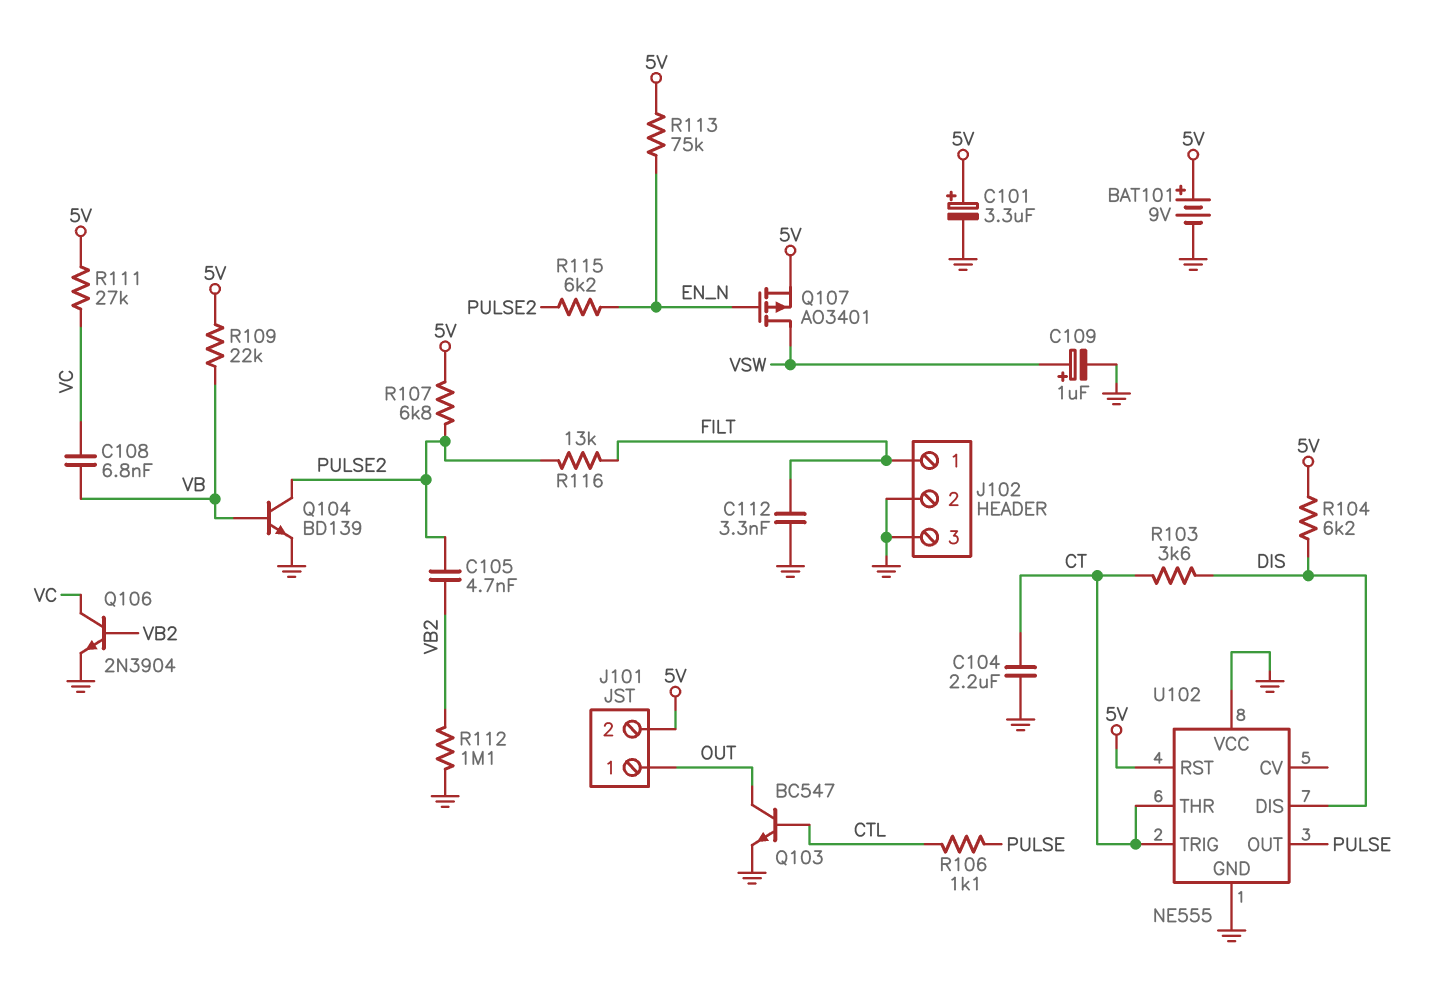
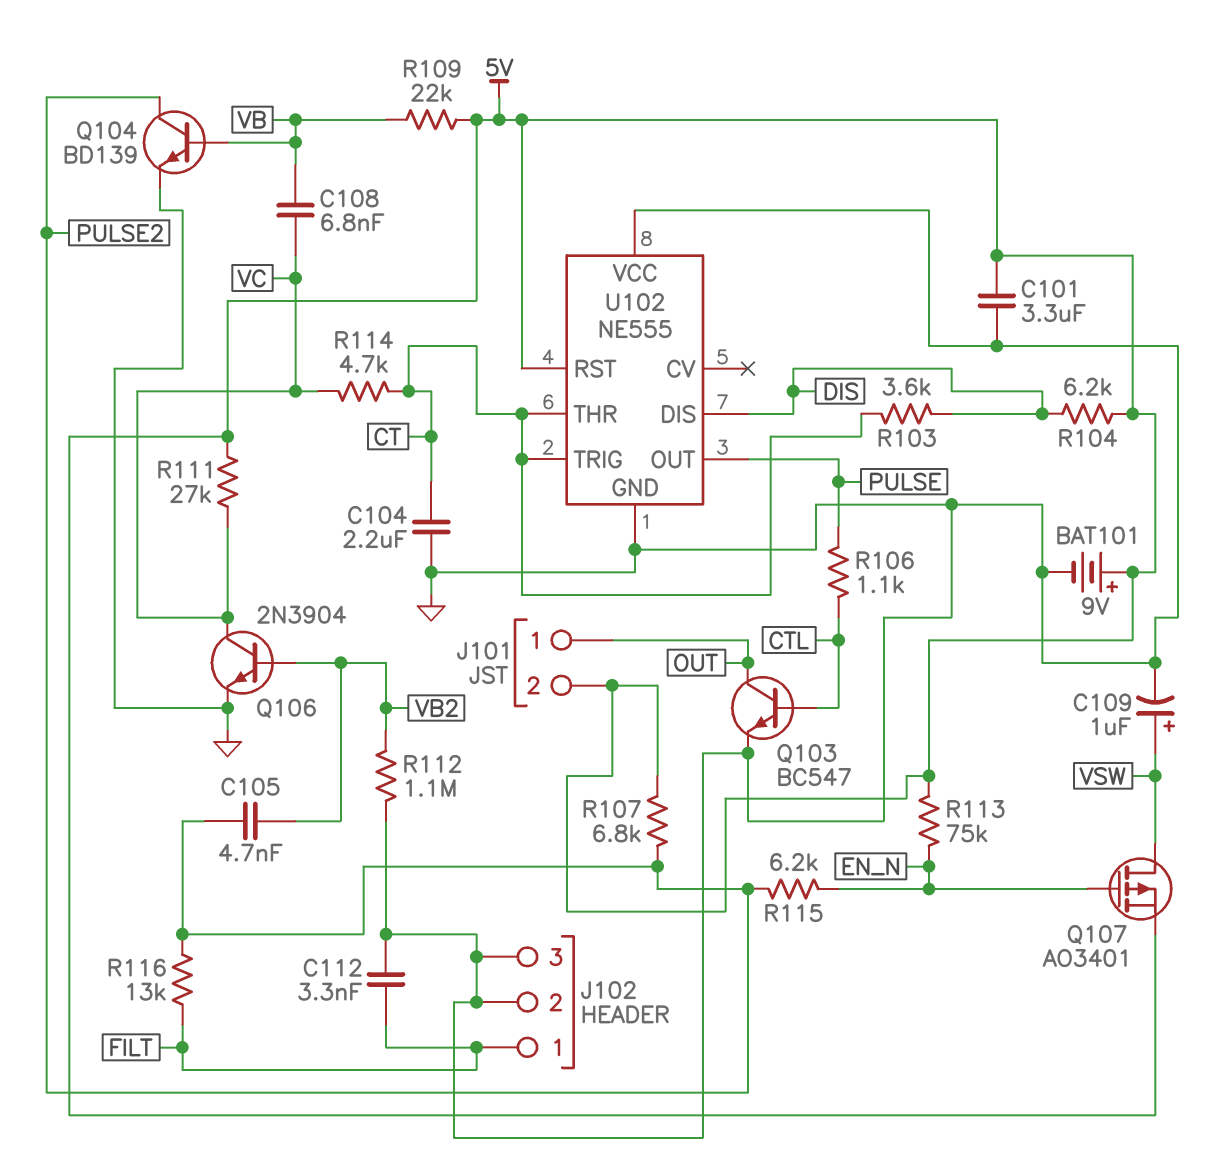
C101: 3.3uF (plus 5V, minus GND) -> 3.3uF (5V, GND)
R114: none -> 4.7k (CT, VC)

